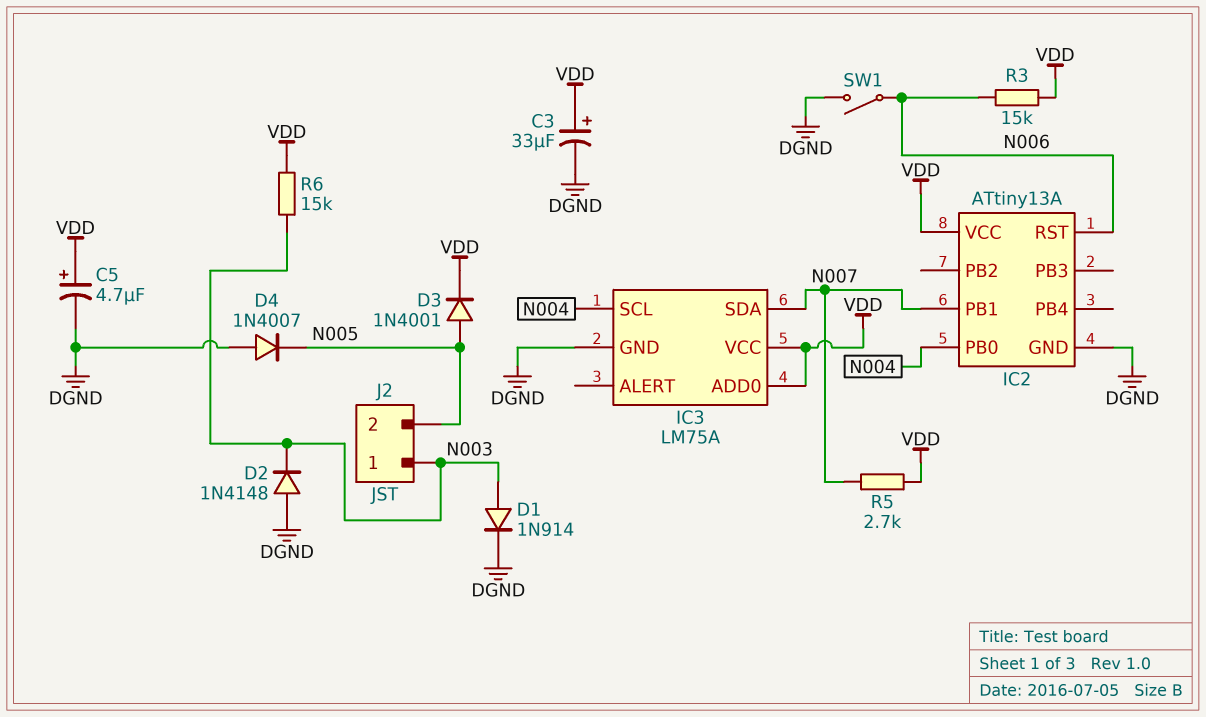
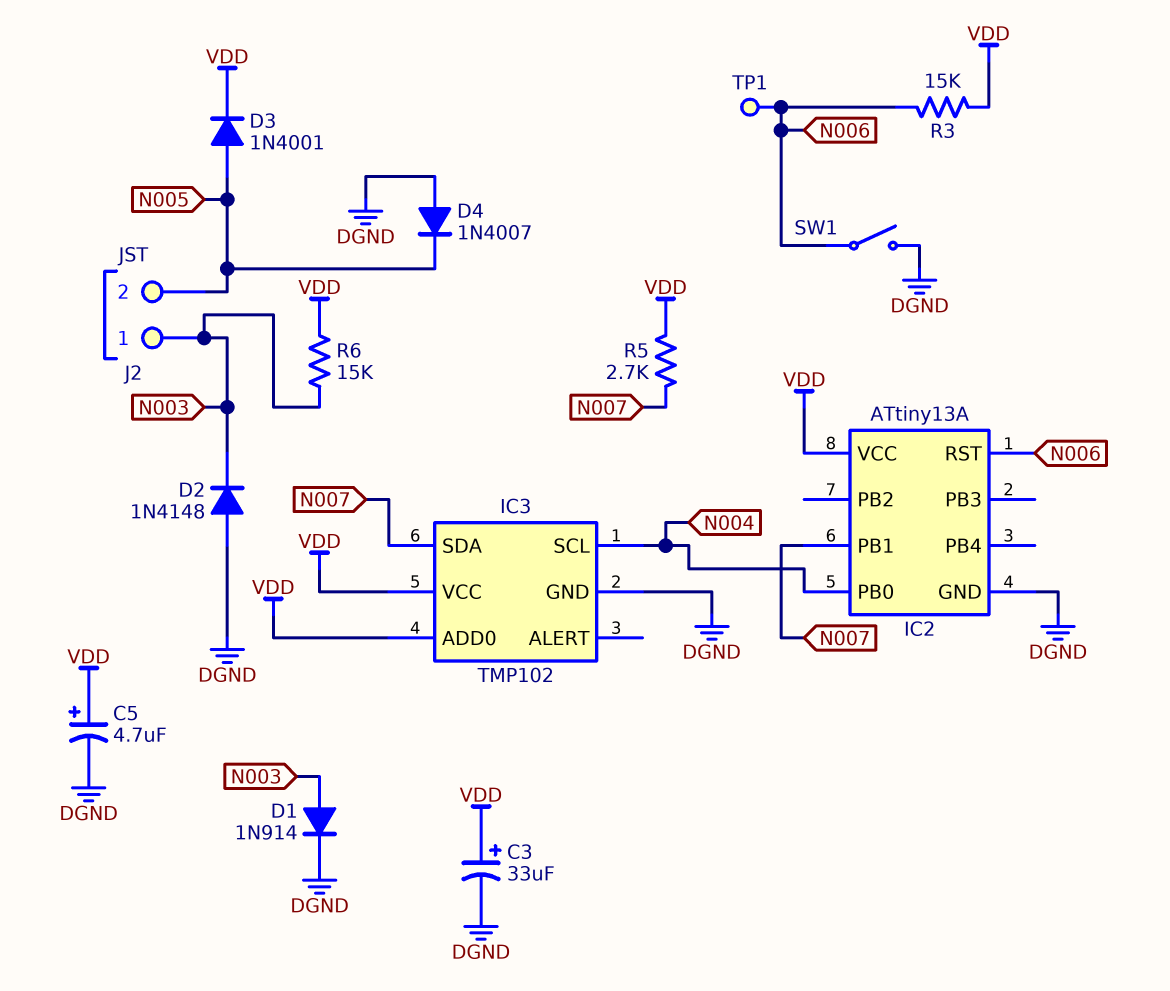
IC3: LM75A -> TMP102
TP1: none -> test point (N006)

